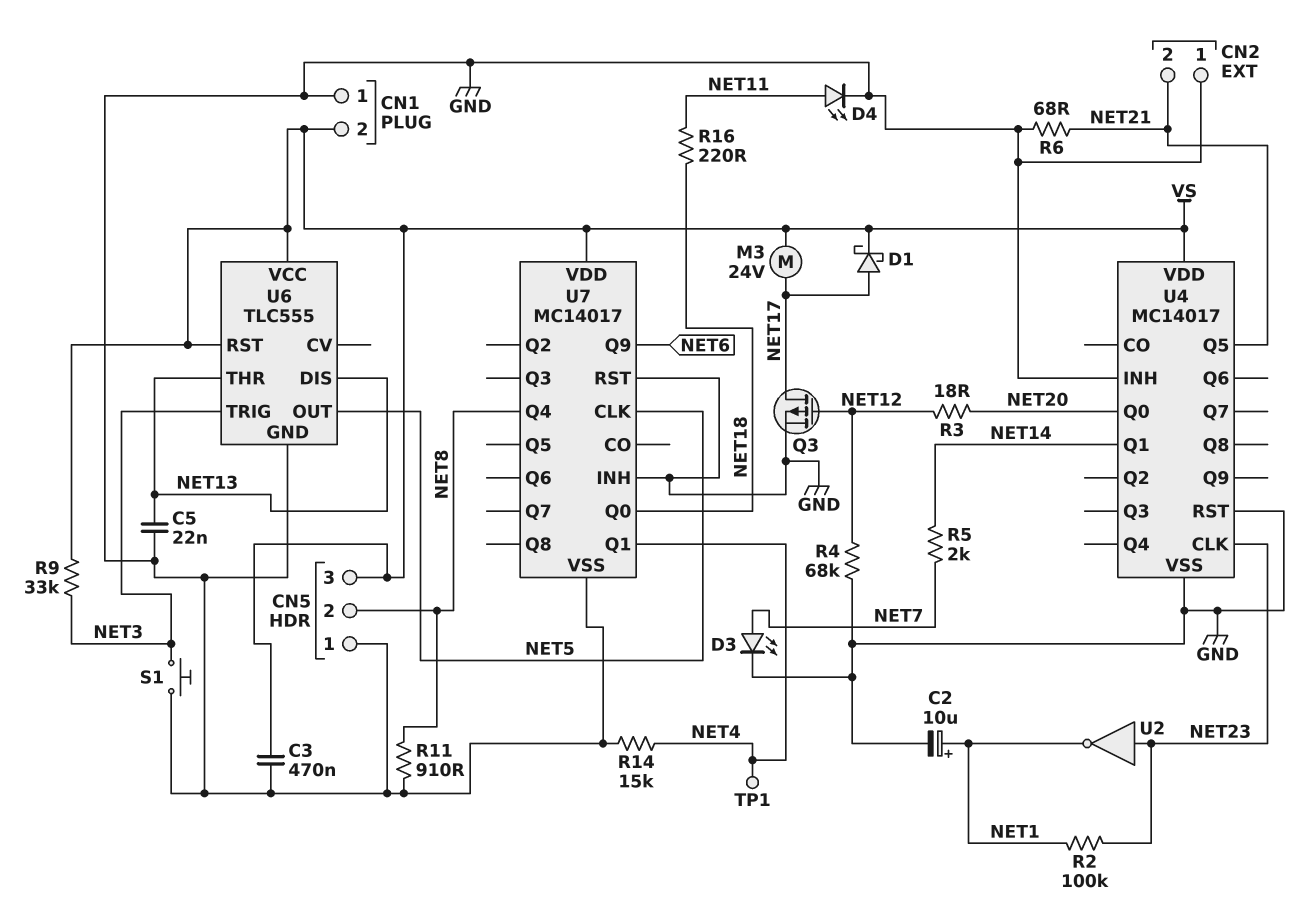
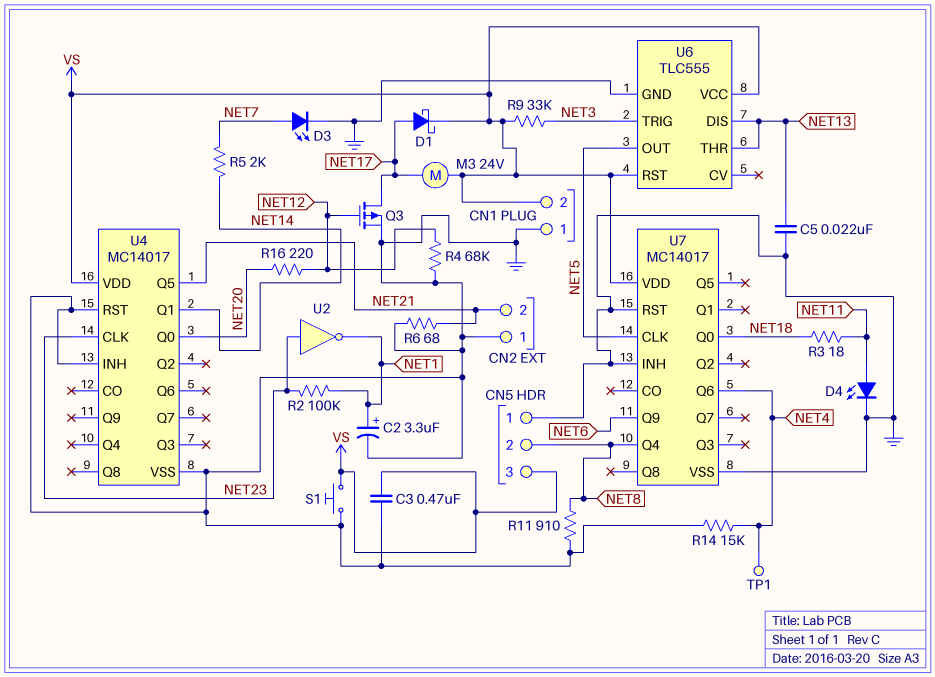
C2: 10uF (plus NET1, minus GND) -> 3.3uF (plus NET1, minus GND)
R3: 18 (NET12, NET20) -> 18 (NET11, NET18)
R16: 220 (NET11, NET18) -> 220 (NET12, NET20)
S1: button (GND, NET3) -> button (GND, VS)
U7 pin Q1: NET4 -> none
U7 pin Q6: none -> NET4

